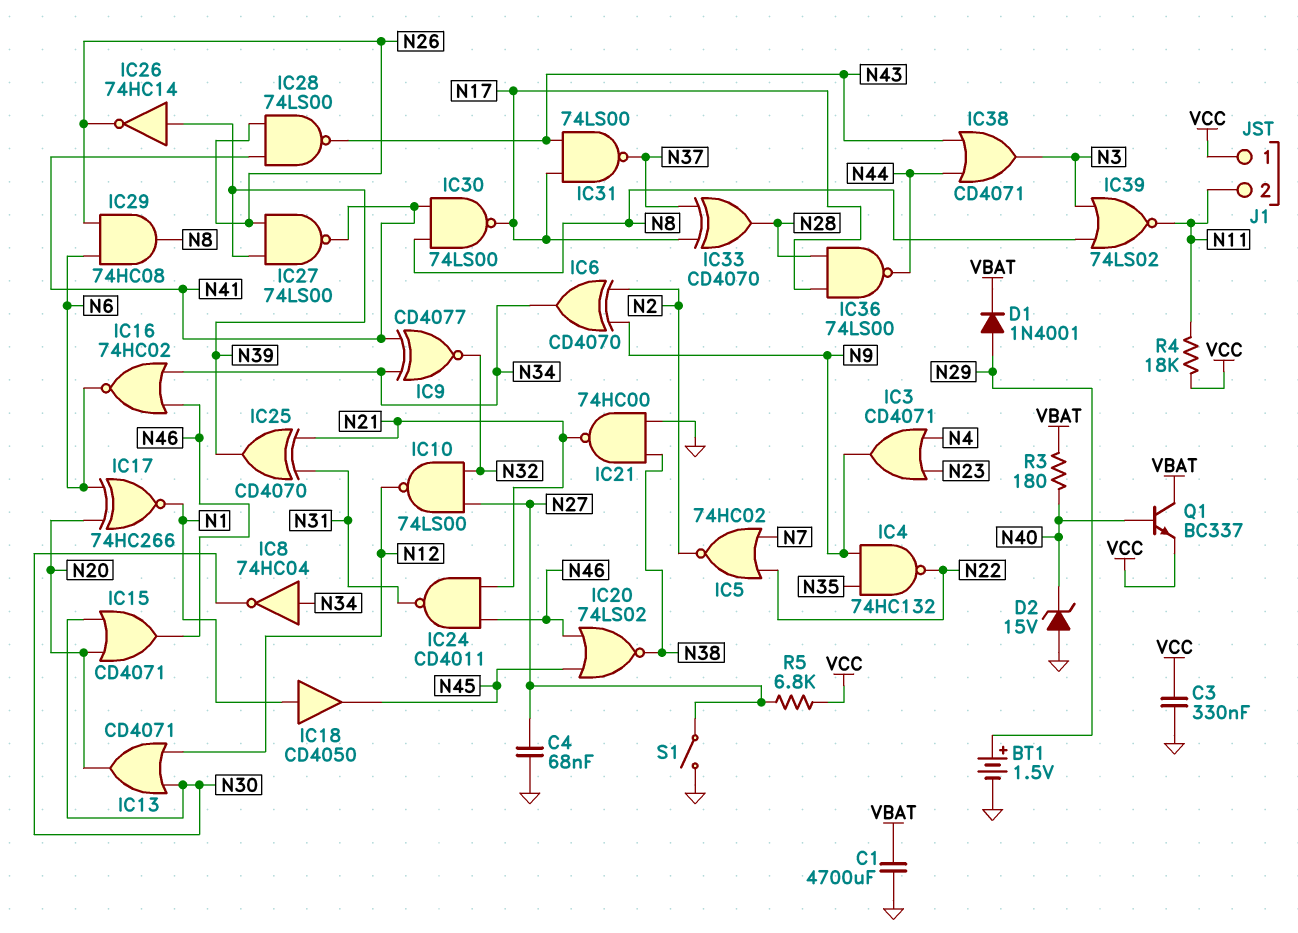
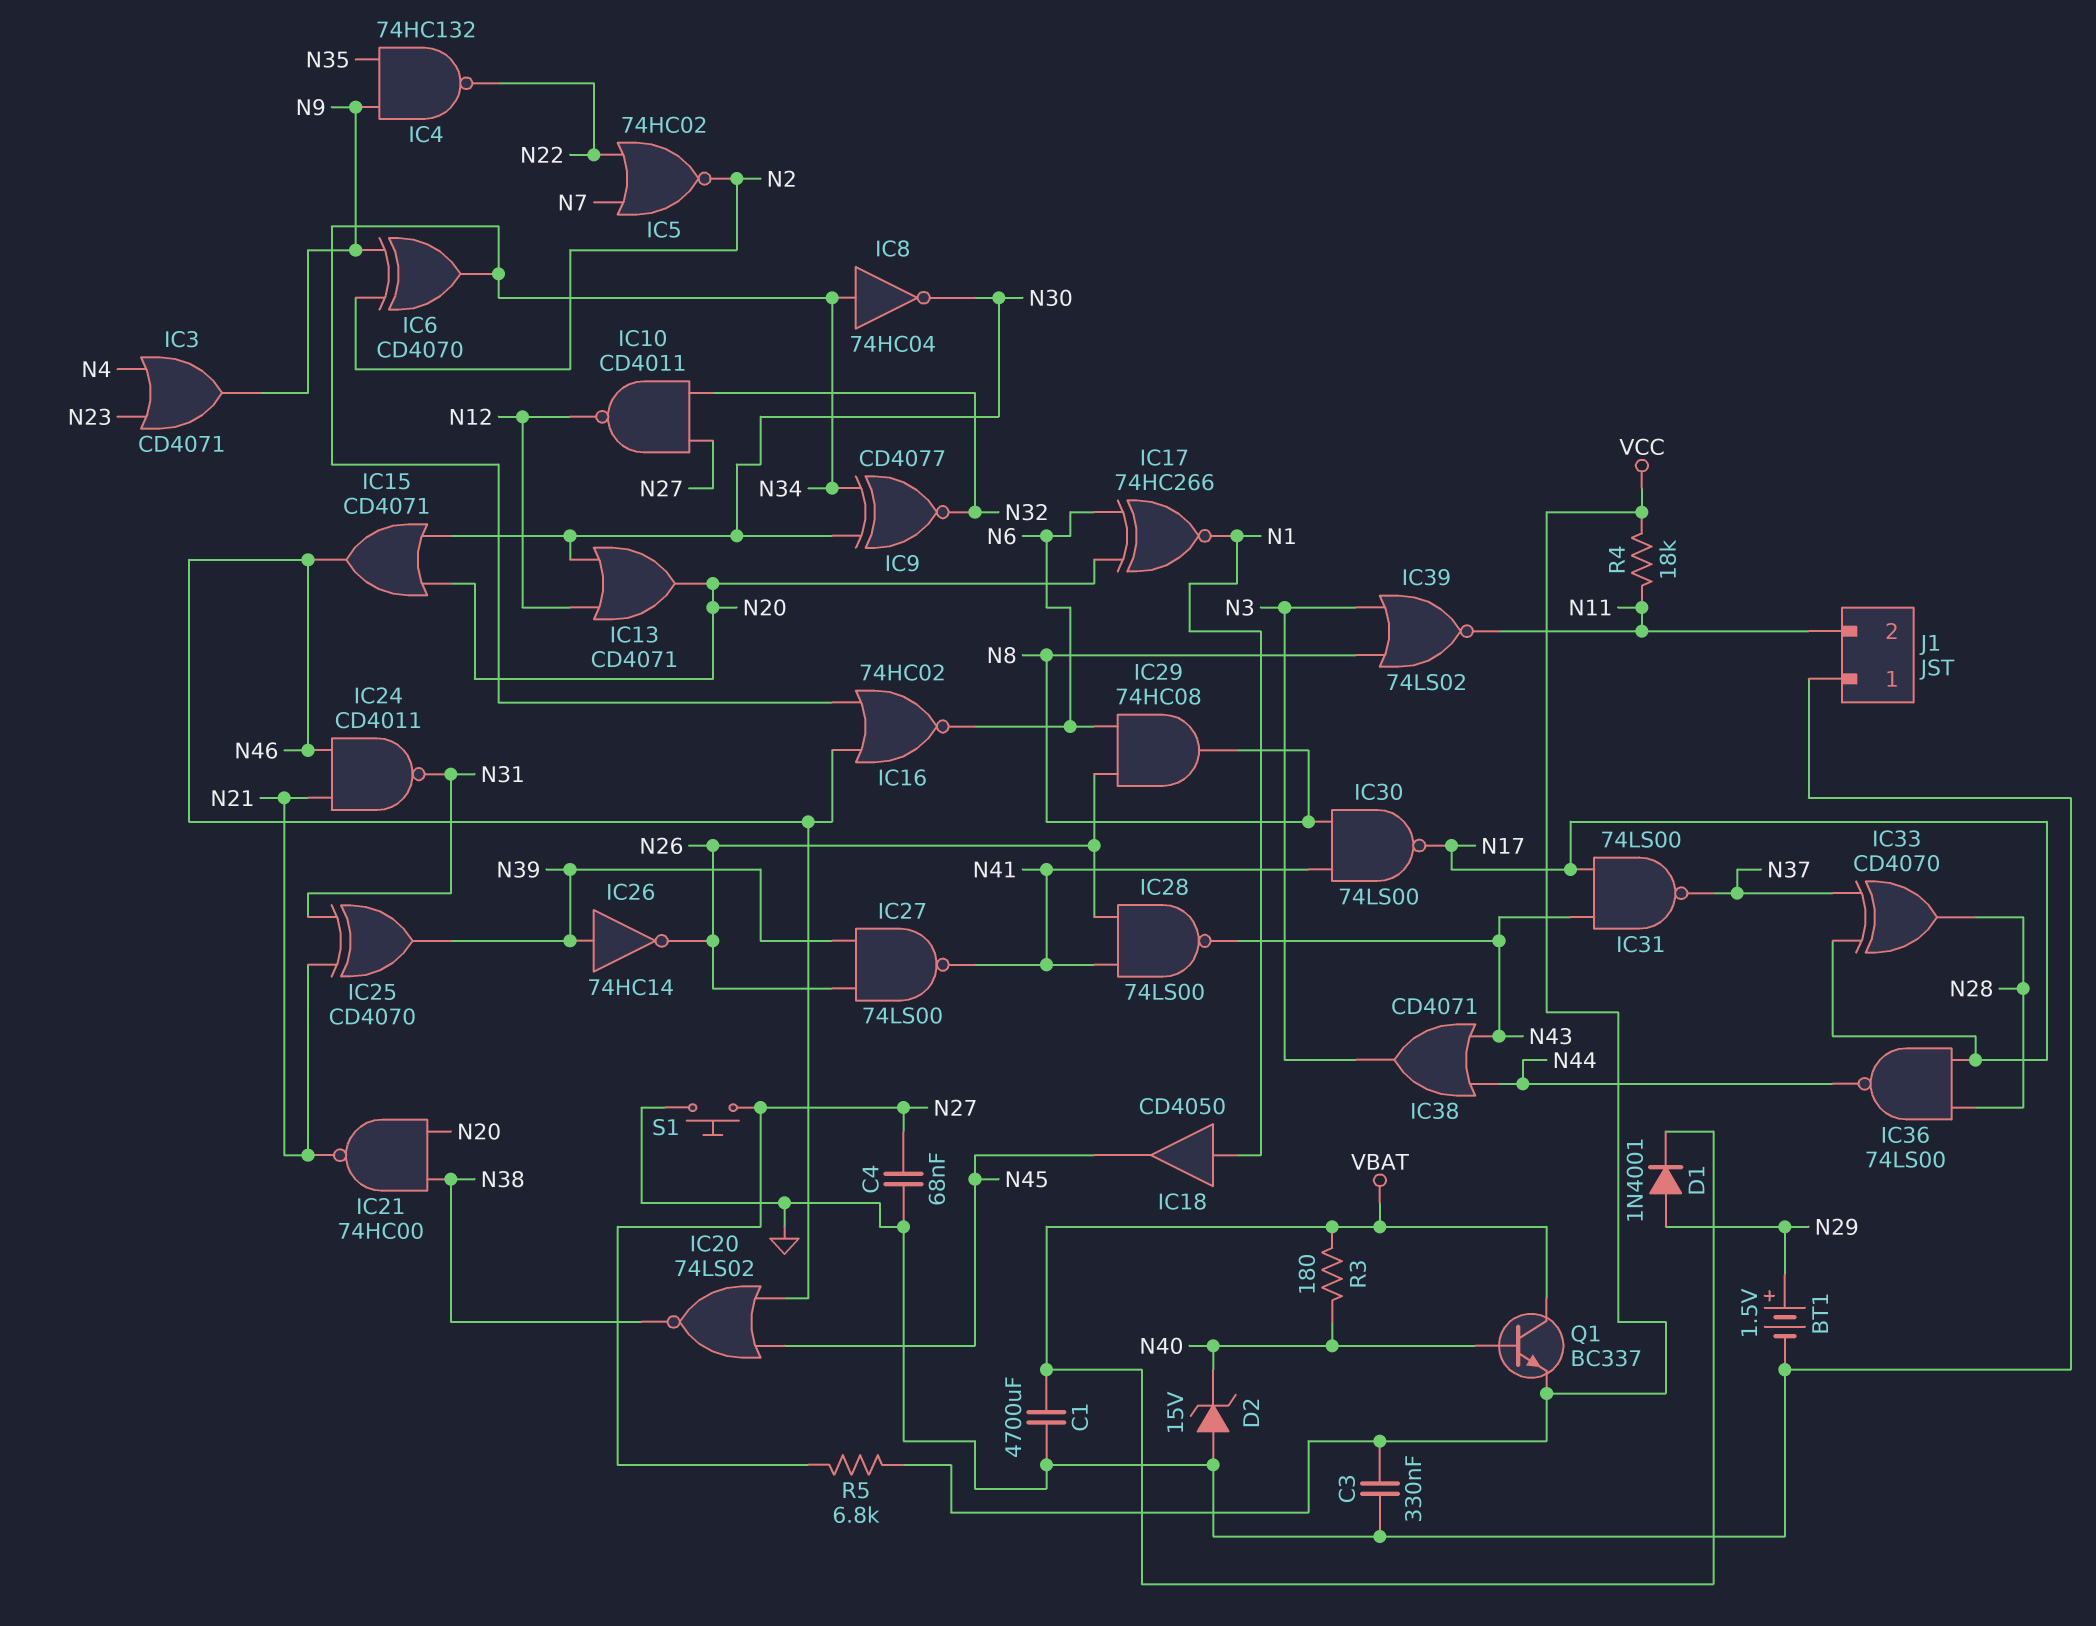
IC9: XNOR CD4077 (in N34, in N41, out N32) -> XNOR CD4077 (in N30, in N34, out N32)
IC10: NAND 74LS00 (in N27, in N32, out N12) -> NAND CD4011 (in N27, in N32, out N12)
IC21: NAND 74HC00 (in GND, in N38, out N21) -> NAND 74HC00 (in N20, in N38, out N21)
J1 pin 1: VCC -> GND
S1: switch (GND, N27) -> button (GND, N27)

